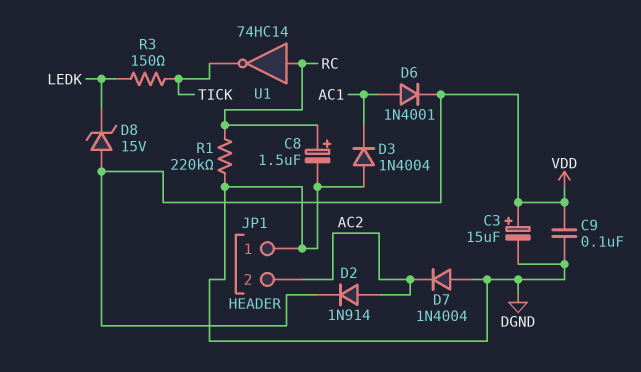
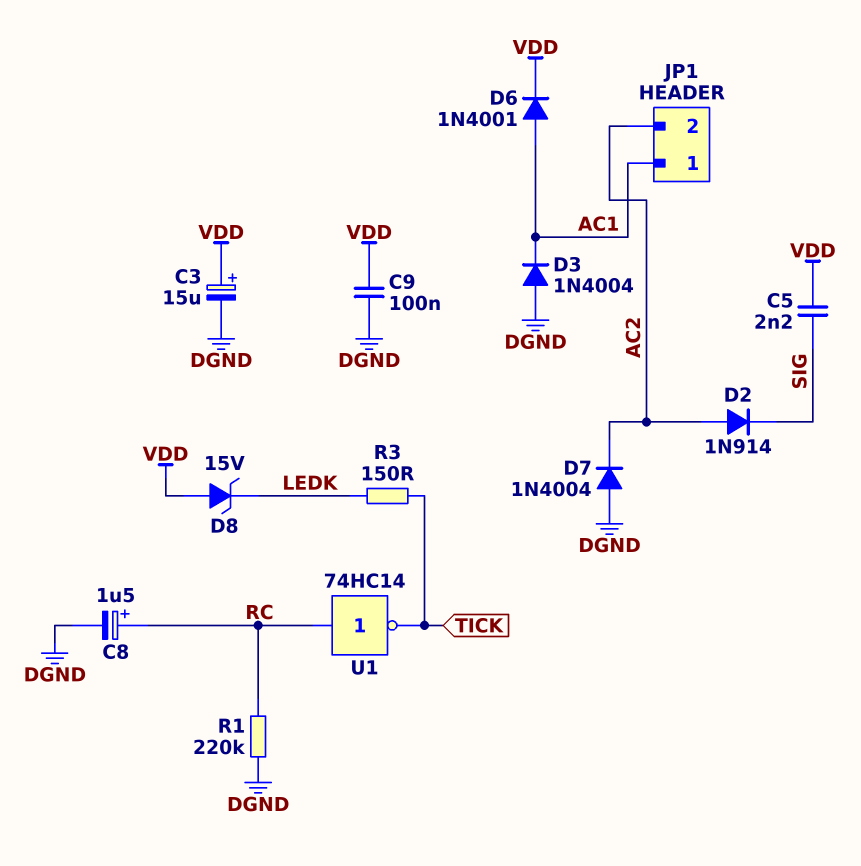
C5: none -> 2.2nF (SIG, VDD)
D2: diode 1N914 (A AC2, K VDD) -> diode 1N914 (A AC2, K SIG)
JP1 pin 1: DGND -> AC1

